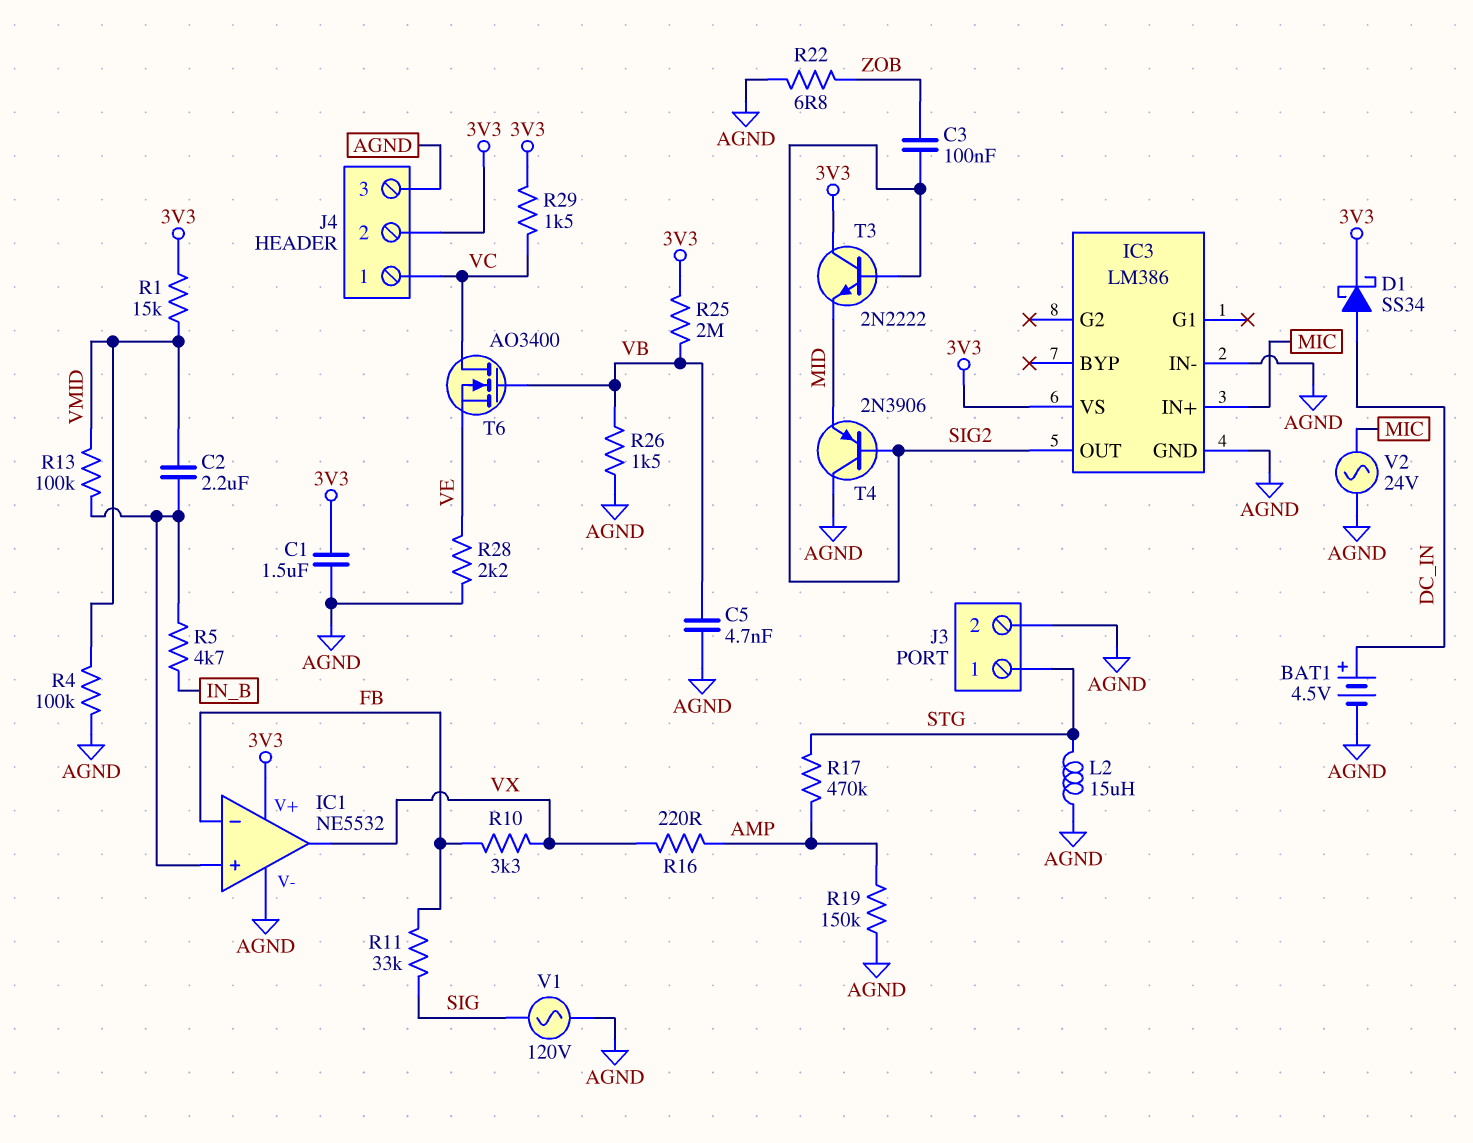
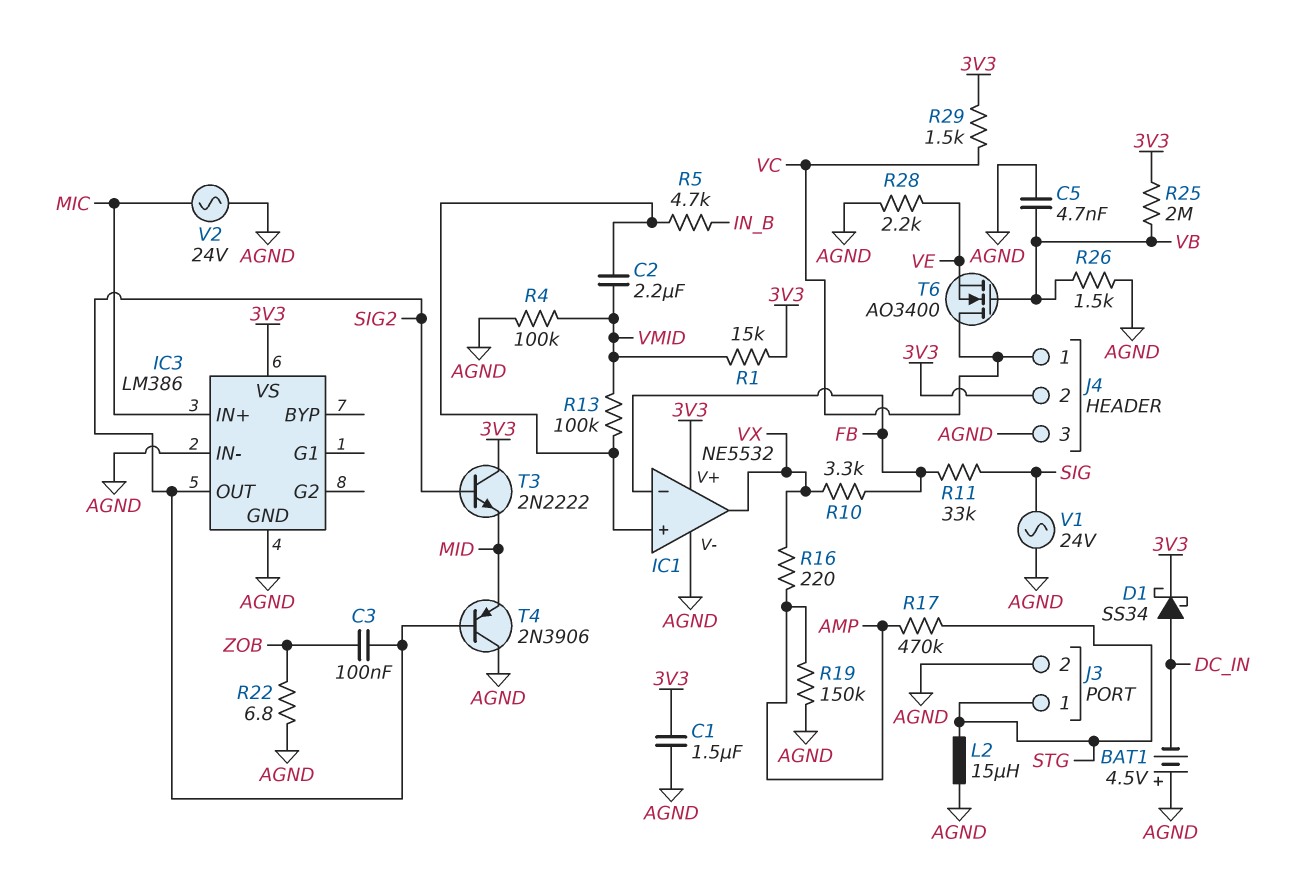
BAT1: 4.5V (plus DC_IN, minus AGND) -> 4.5V (plus AGND, minus DC_IN)
V1: AC 120V (AGND, SIG) -> AC 24V (AGND, SIG)

